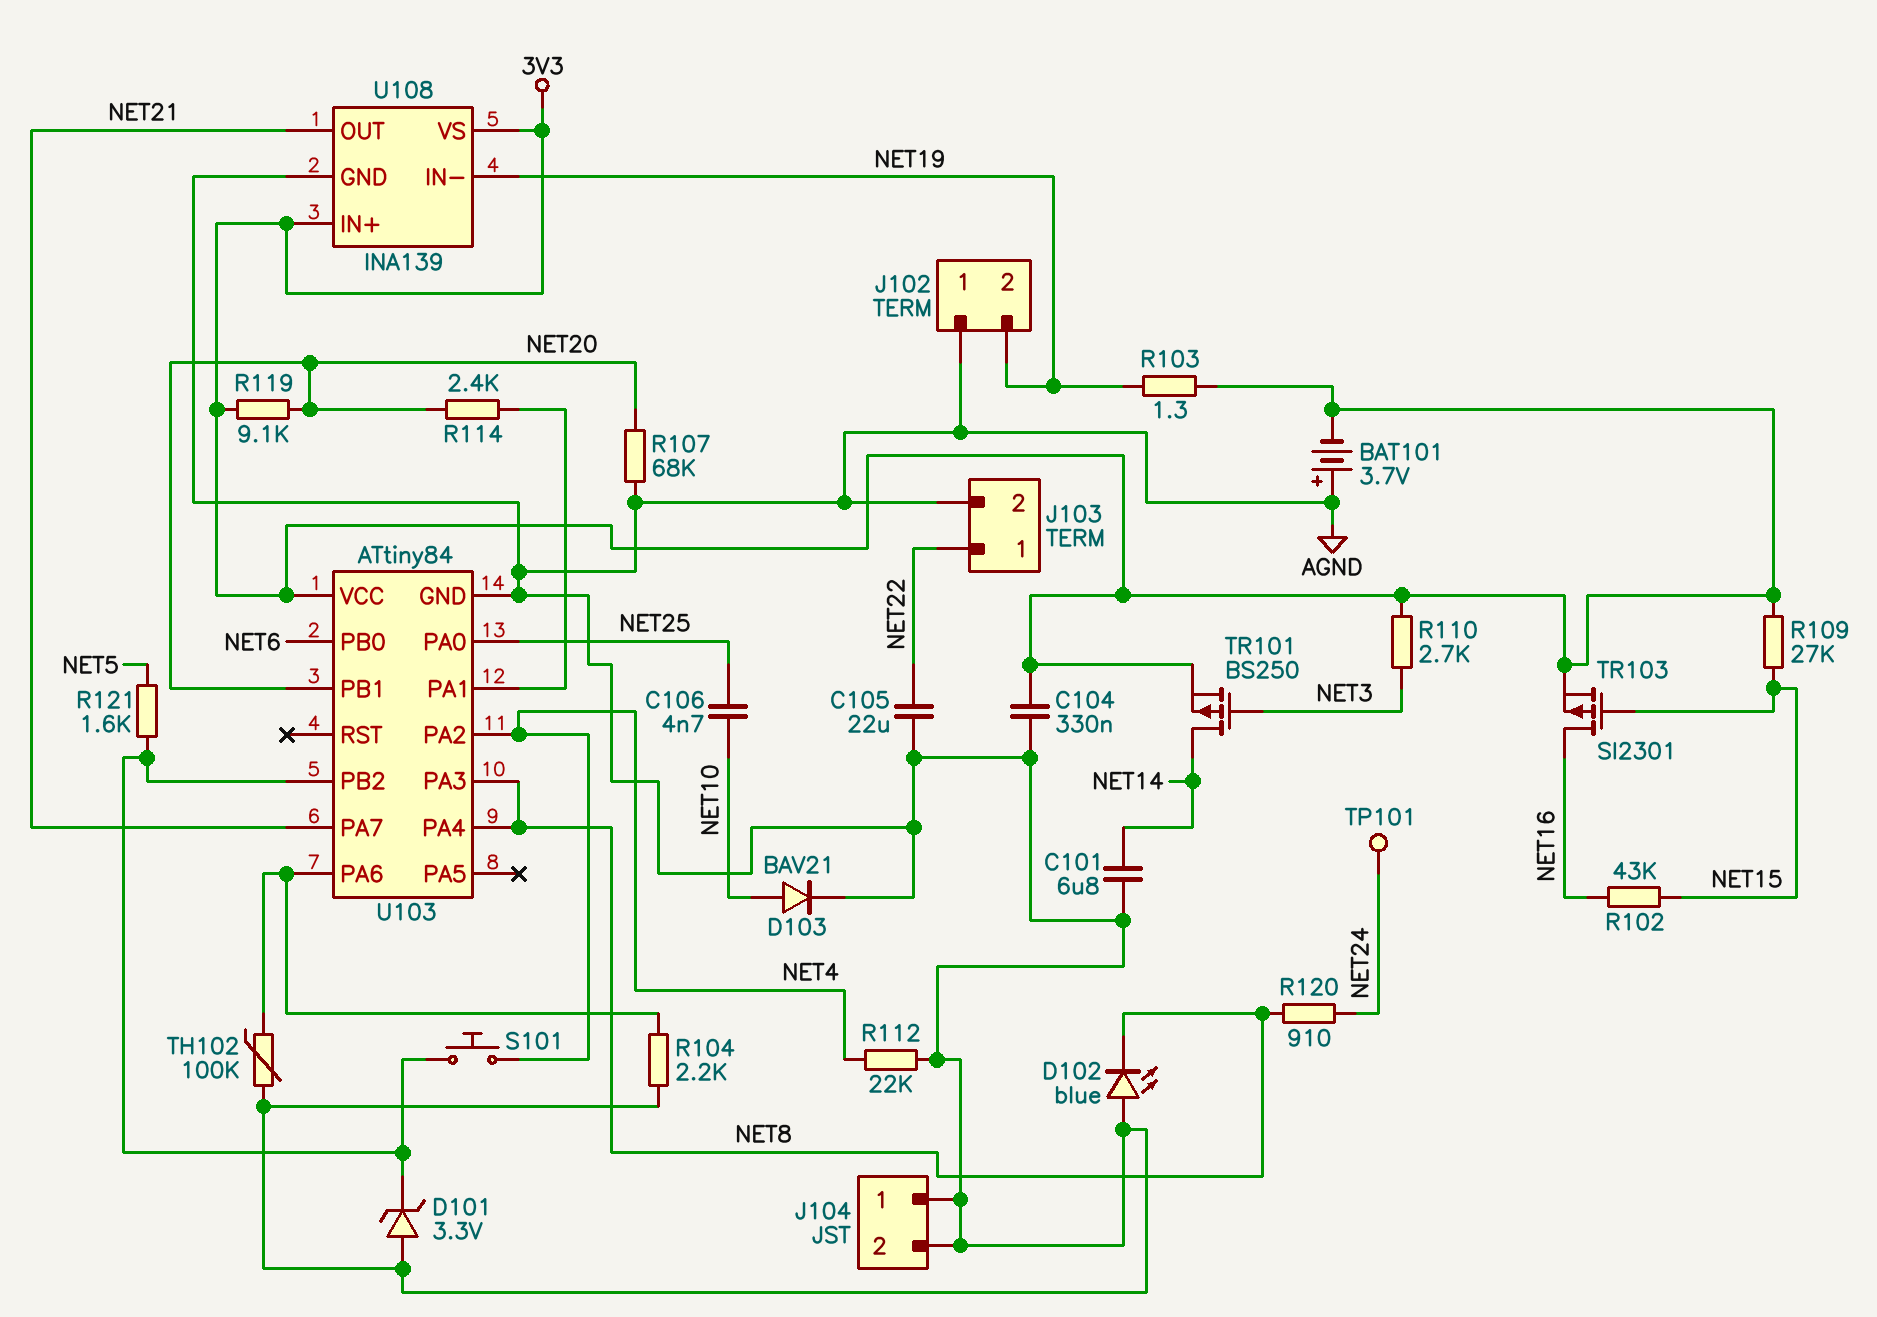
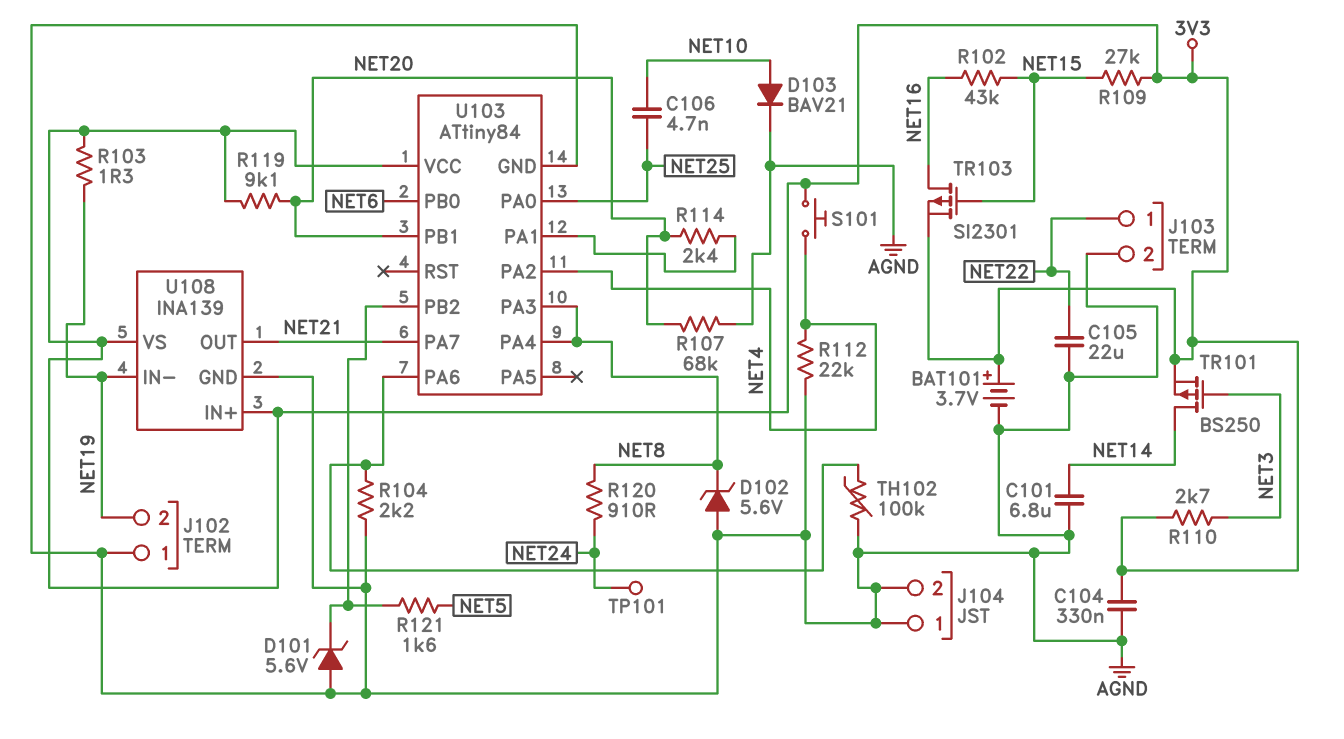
BAT101: 3.7V (plus AGND, minus 3V3) -> 3.7V (plus 3V3, minus AGND)
D101: zener 3.3V (A AGND, K U103/PB2) -> zener 5.6V (A AGND, K U103/PB2)
D102: LED blue (A AGND, K NET8) -> zener 5.6V (A AGND, K NET8)
S101: button (NET4, U103/PB2) -> button (3V3, NET4)

